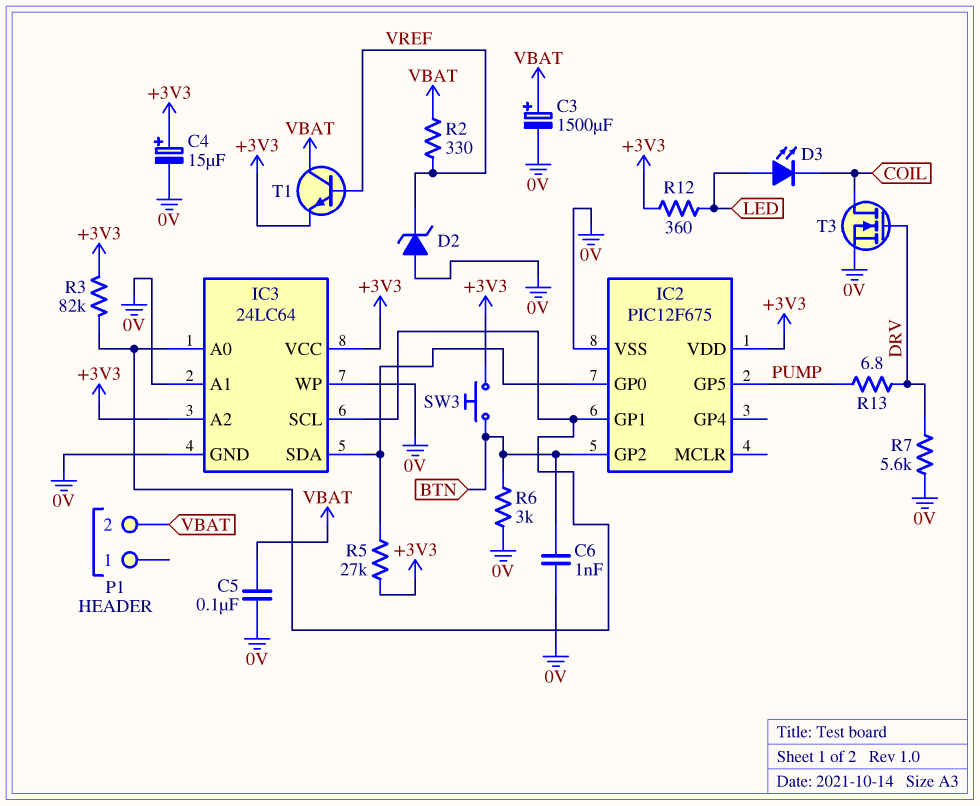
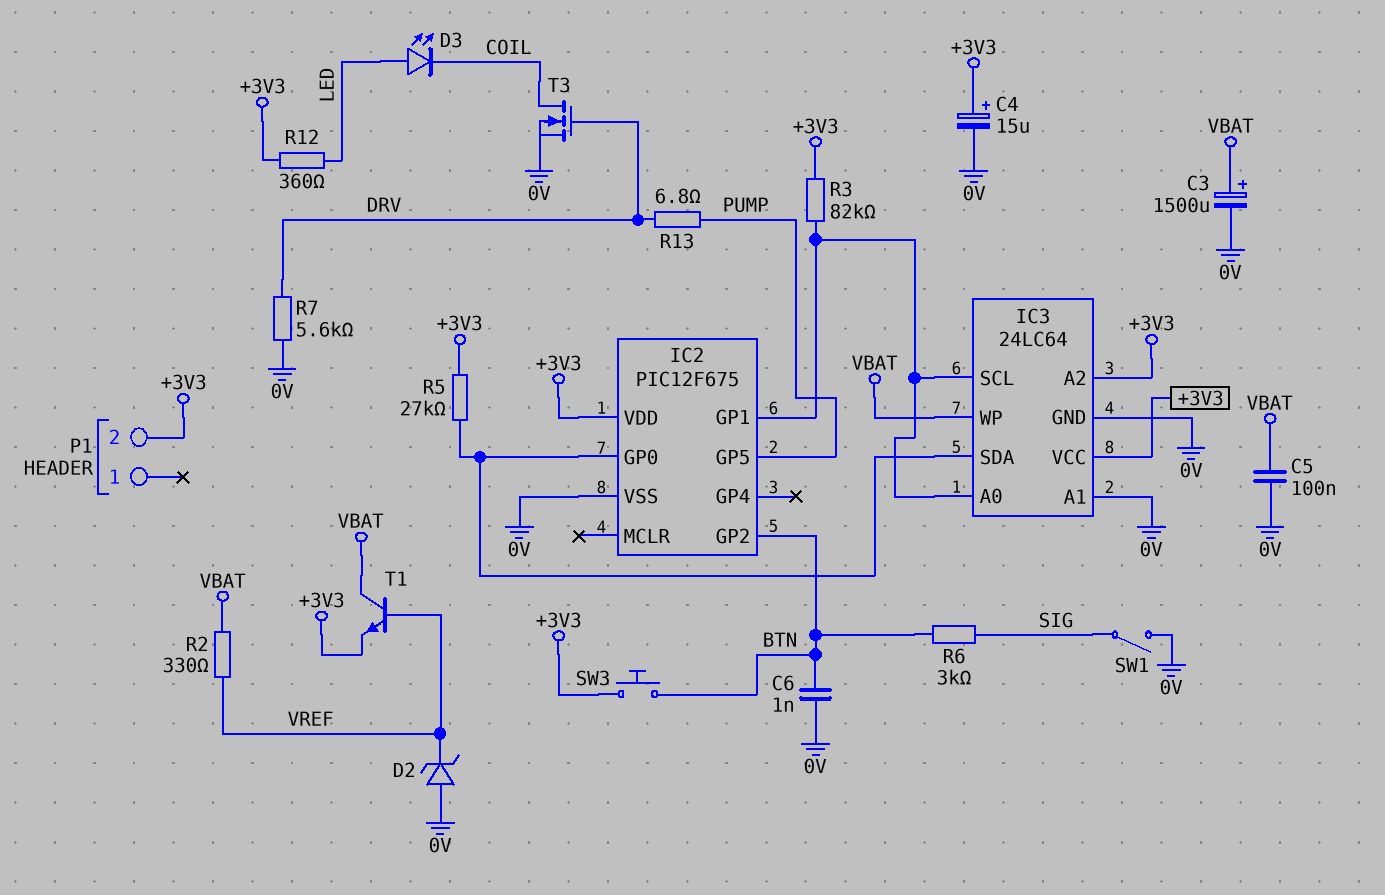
IC3 pin WP: 0V -> VBAT
P1 pin 2: VBAT -> +3V3
R6: 3k (0V, BTN) -> 3k (BTN, SIG)
SW1: none -> switch (0V, SIG)

